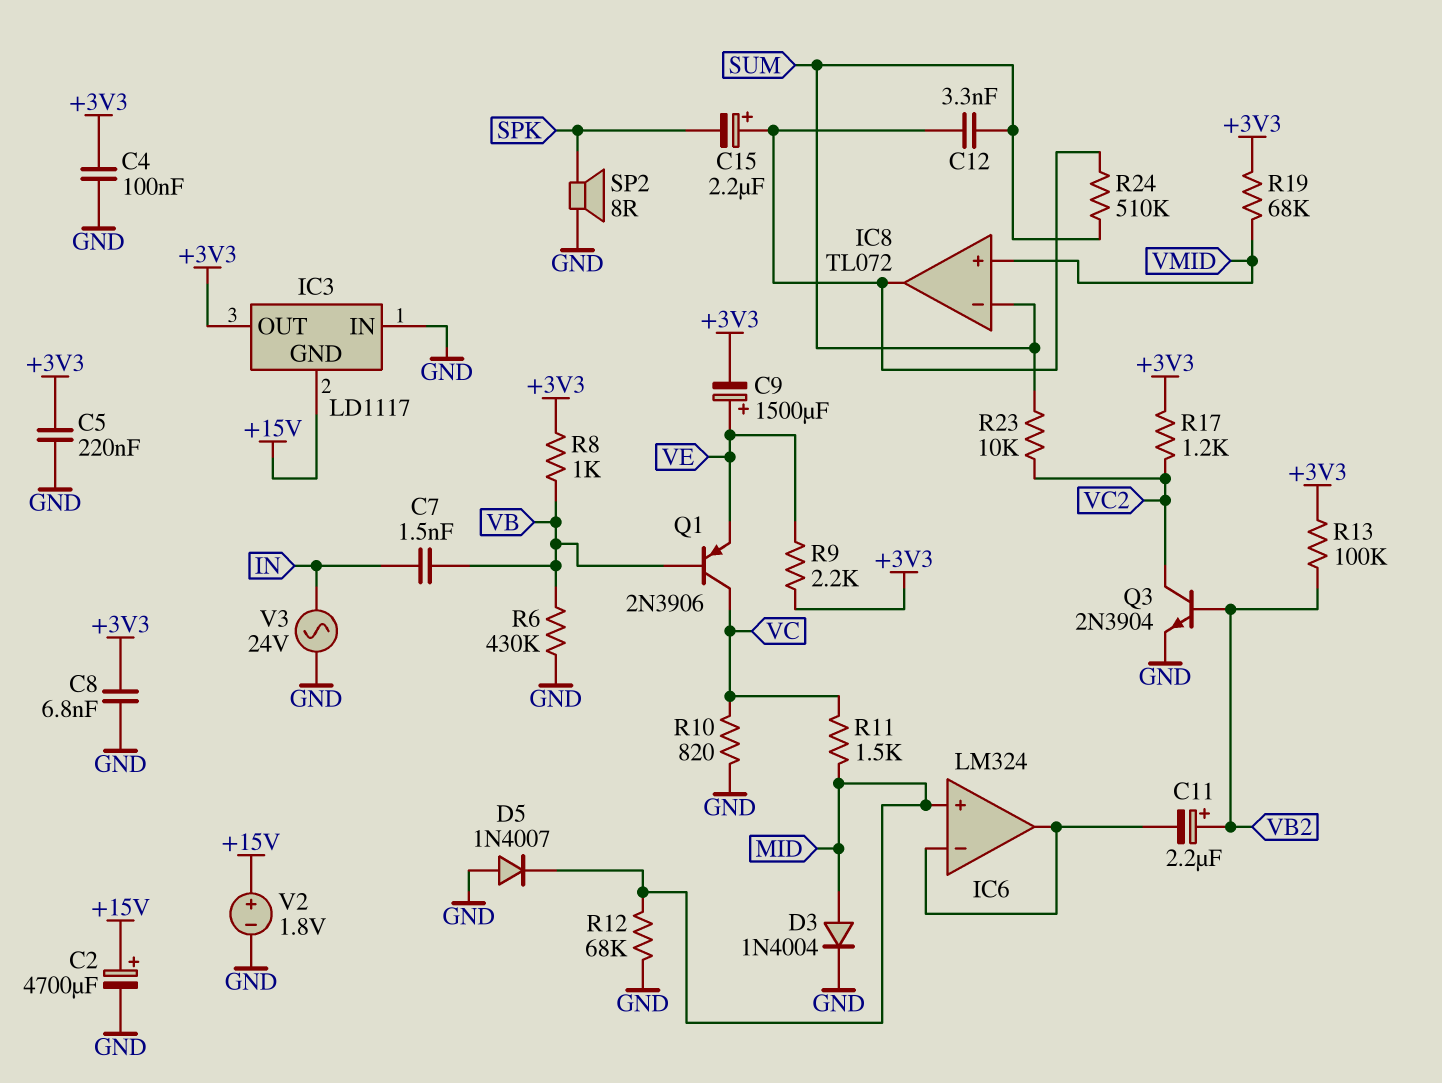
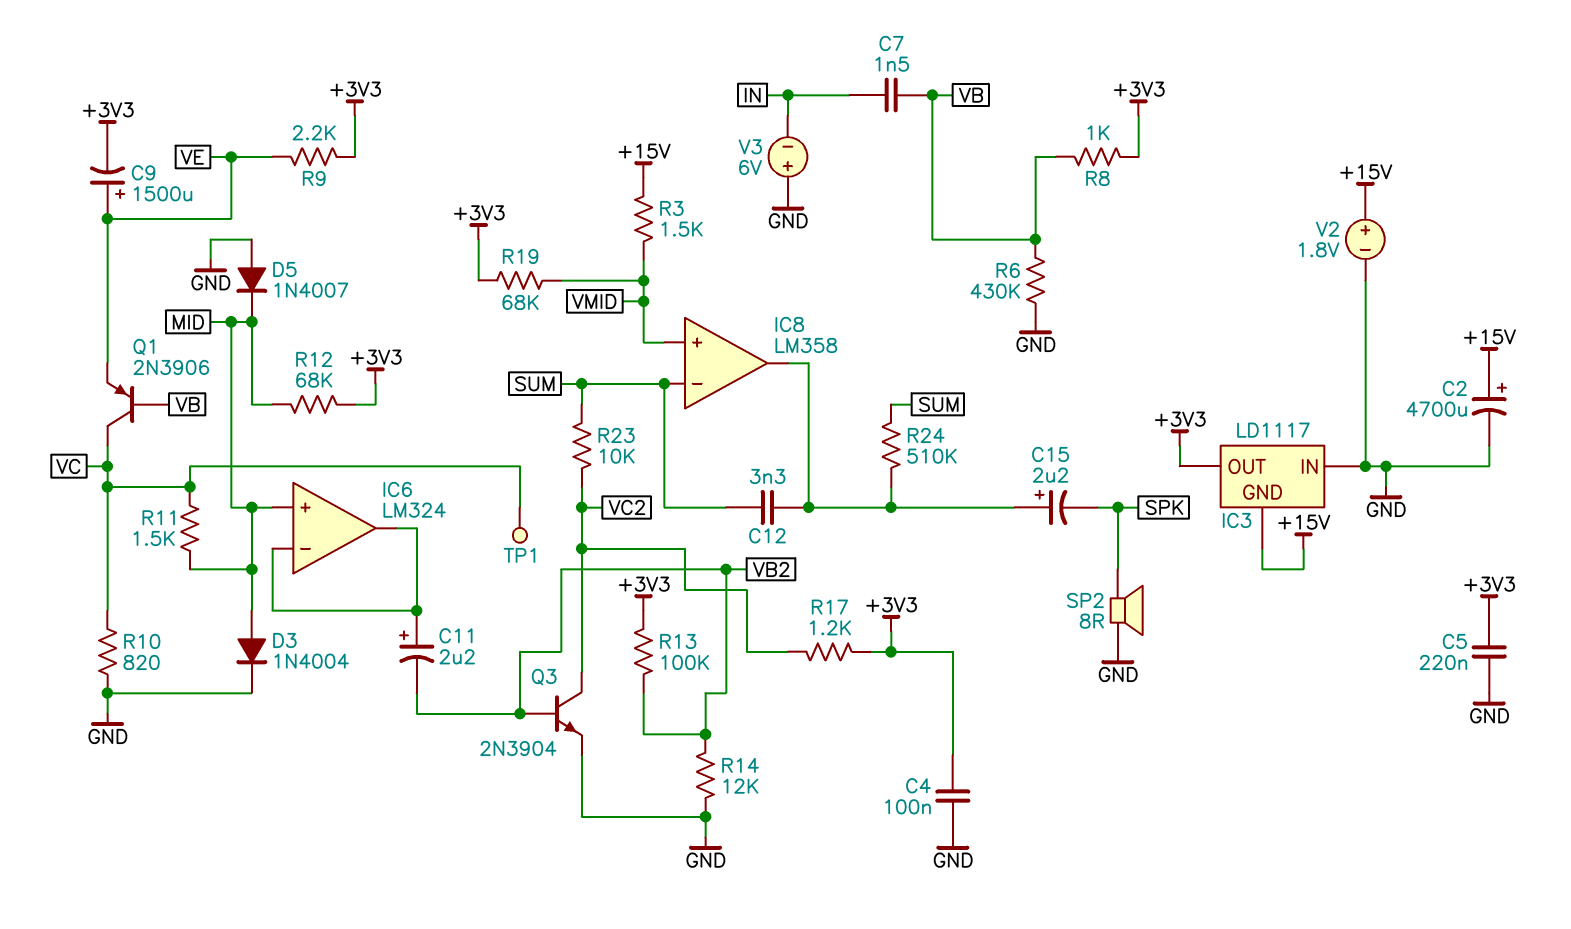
C8: 6.8nF (+3V3, GND) -> none
C11: 2.2uF (plus VB2, minus IC6/in-) -> 2.2uF (plus IC6/in-, minus VB2)
IC8: TL072 -> LM358
R3: none -> 1.5k (+15V, VMID)
R12: 68k (GND, MID) -> 68k (+3V3, MID)
R14: none -> 12k (GND, VB2)
TP1: none -> test point (VC)
V3: AC 24V (GND, IN) -> 6V (plus GND, minus IN)

